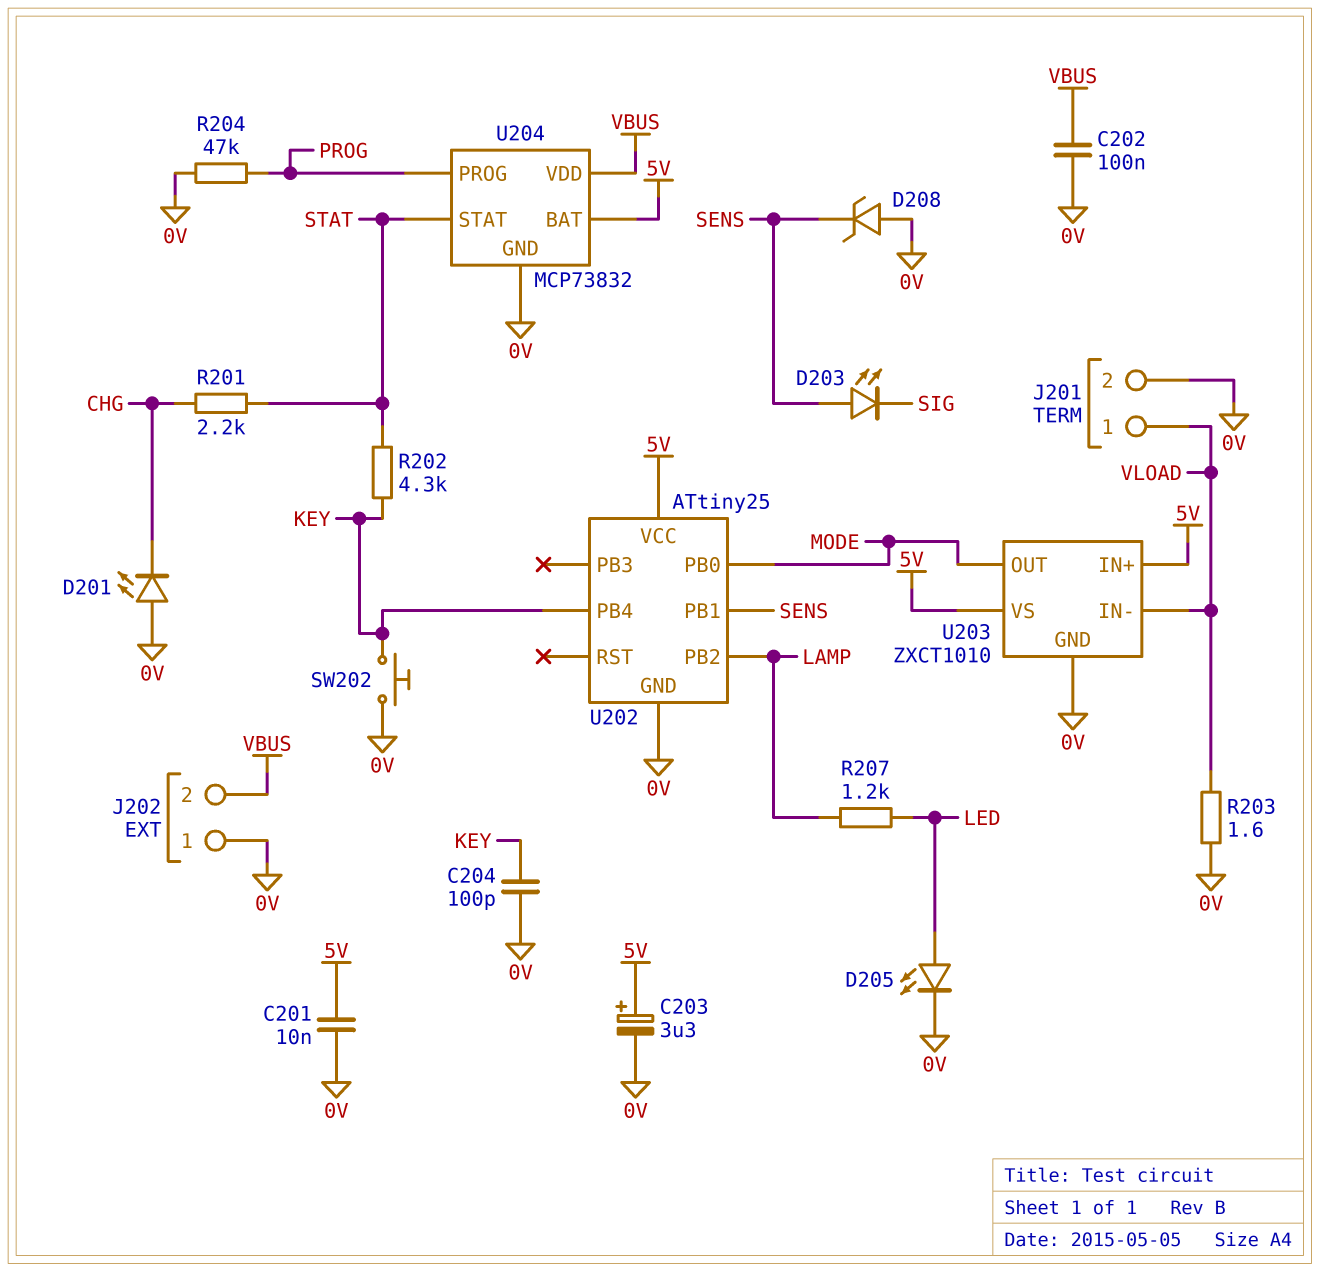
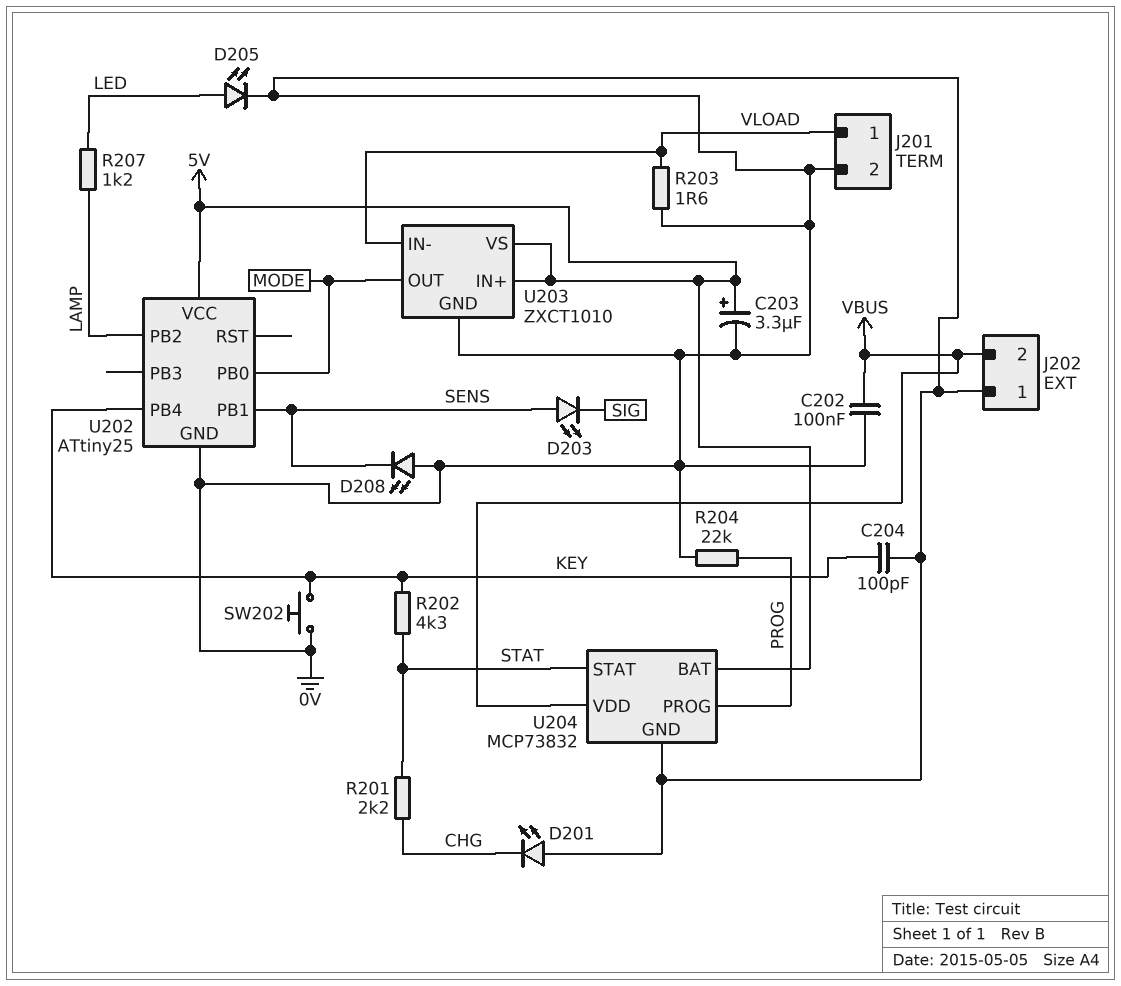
C201: 10nF (0V, 5V) -> none
D208: zener (A 0V, K SENS) -> LED (A 0V, K SENS)
R204: 47k (0V, PROG) -> 22k (0V, PROG)

